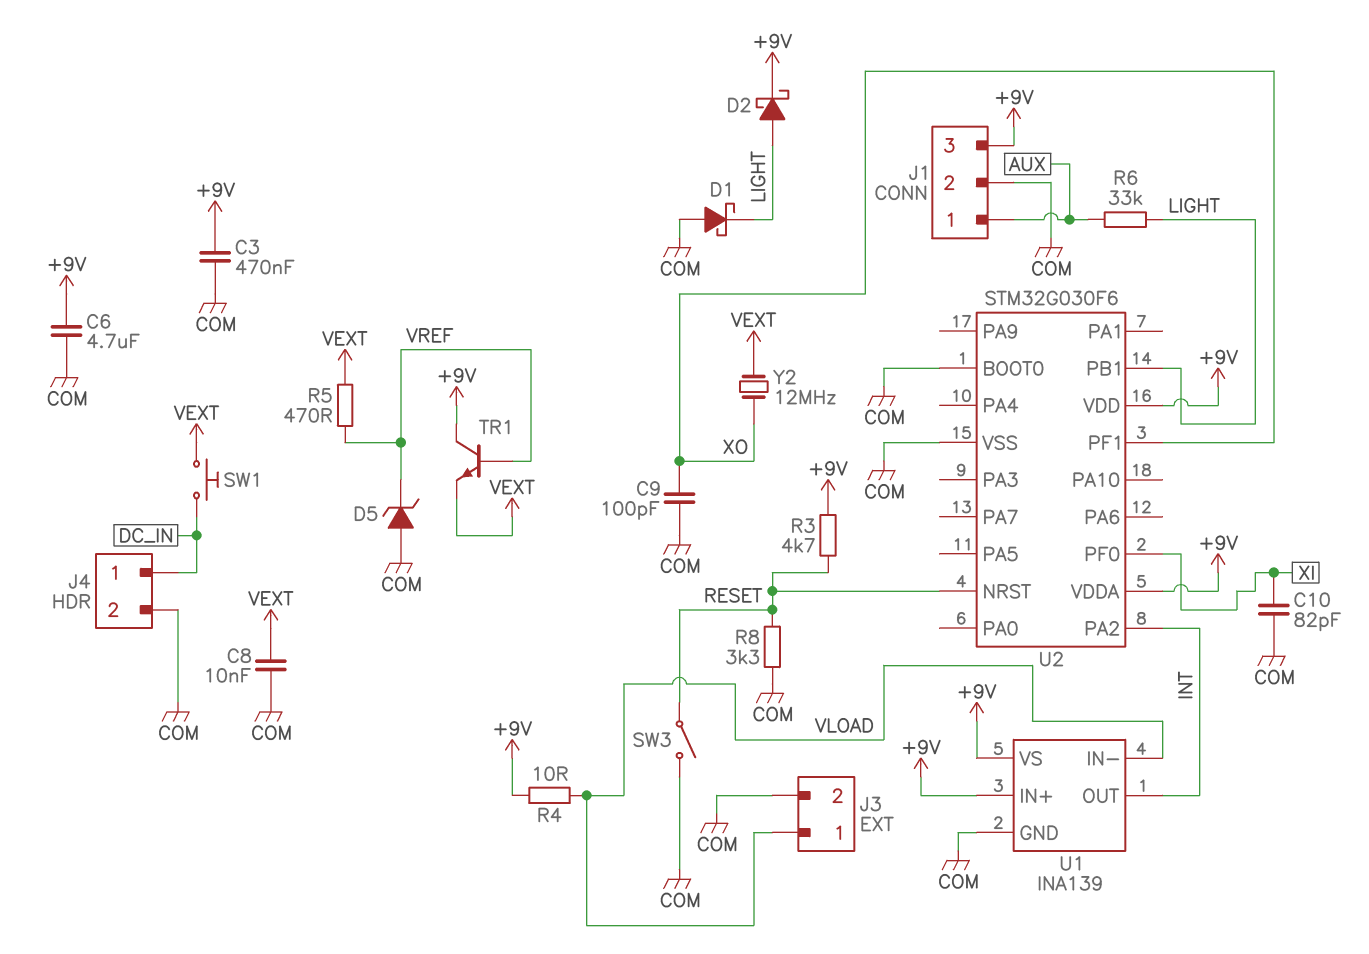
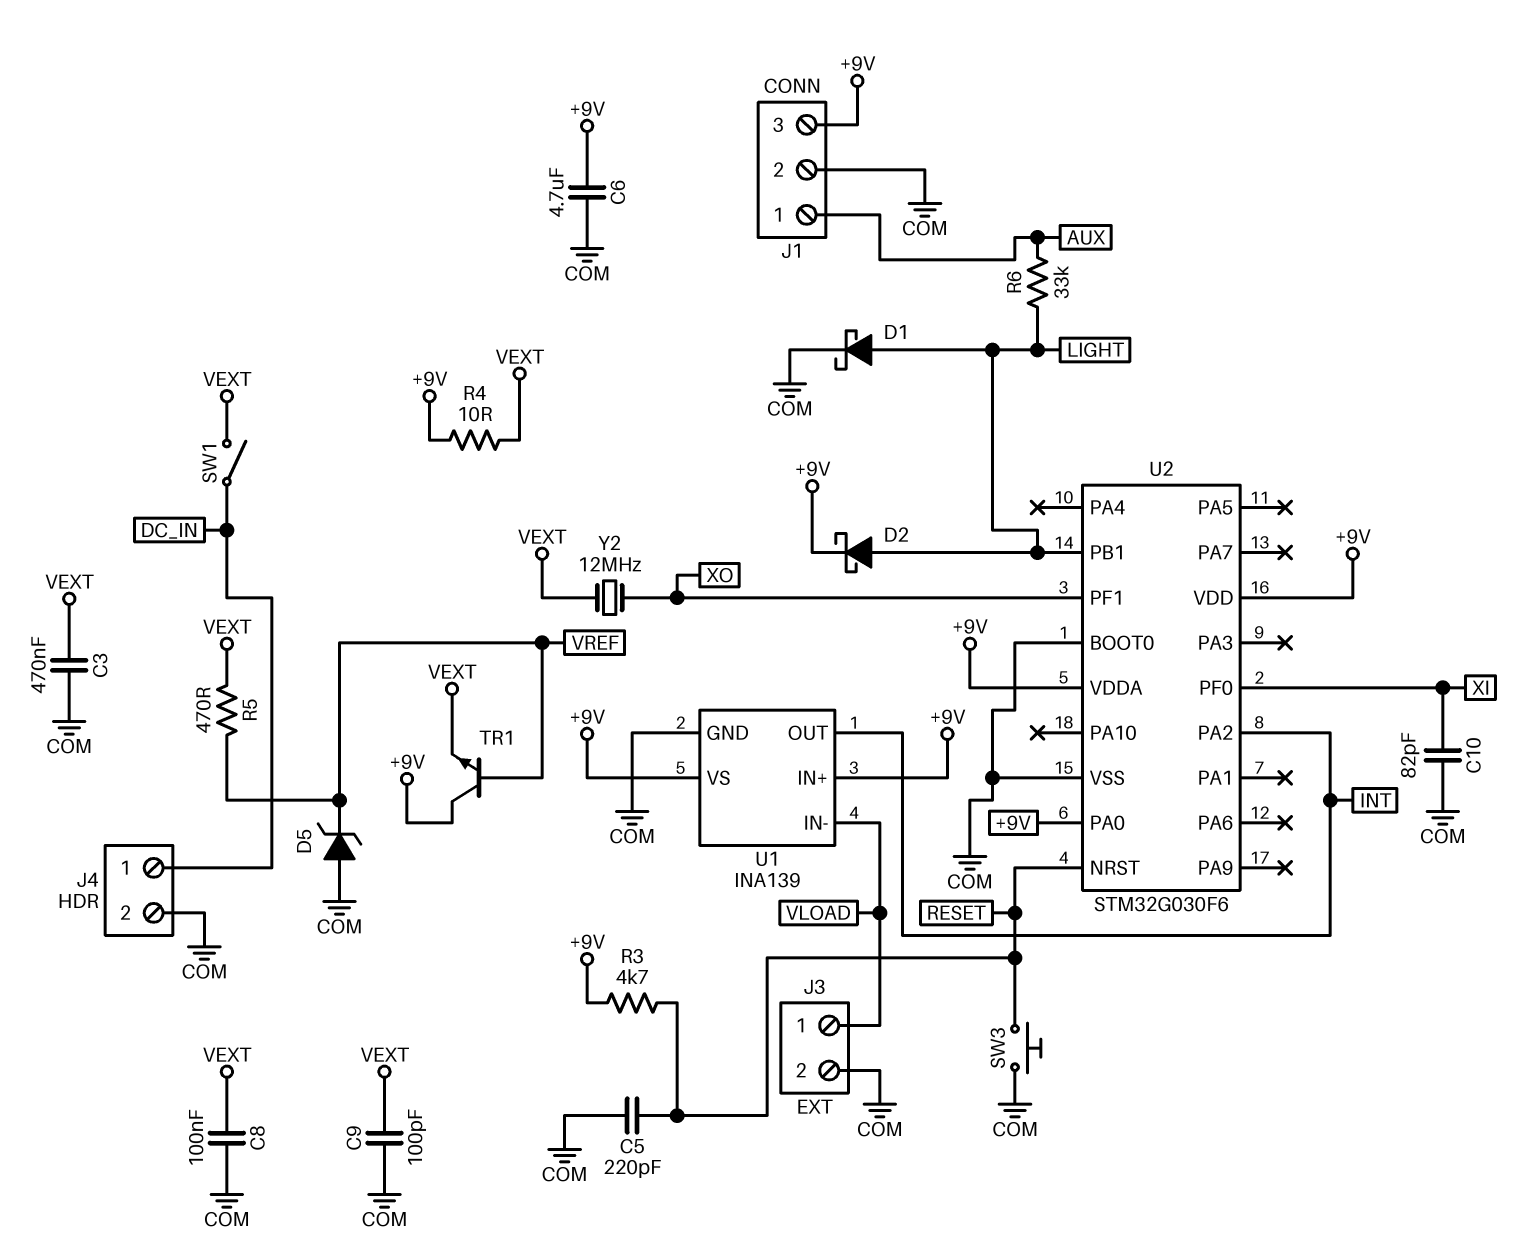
C3: 470nF (+9V, COM) -> 470nF (COM, VEXT)
C5: none -> 220pF (COM, RESET)
C8: 10nF (COM, VEXT) -> 100nF (COM, VEXT)
C9: 100pF (COM, XO) -> 100pF (COM, VEXT)
D1: schottky (A COM, K LIGHT) -> schottky (A LIGHT, K COM)
R4: 10 (+9V, VLOAD) -> 10 (+9V, VEXT)
R8: 3.3k (COM, RESET) -> none
SW1: button (DC_IN, VEXT) -> switch (DC_IN, VEXT)
SW3: switch (COM, RESET) -> button (COM, RESET)
U2 pin PA0: none -> +9V

